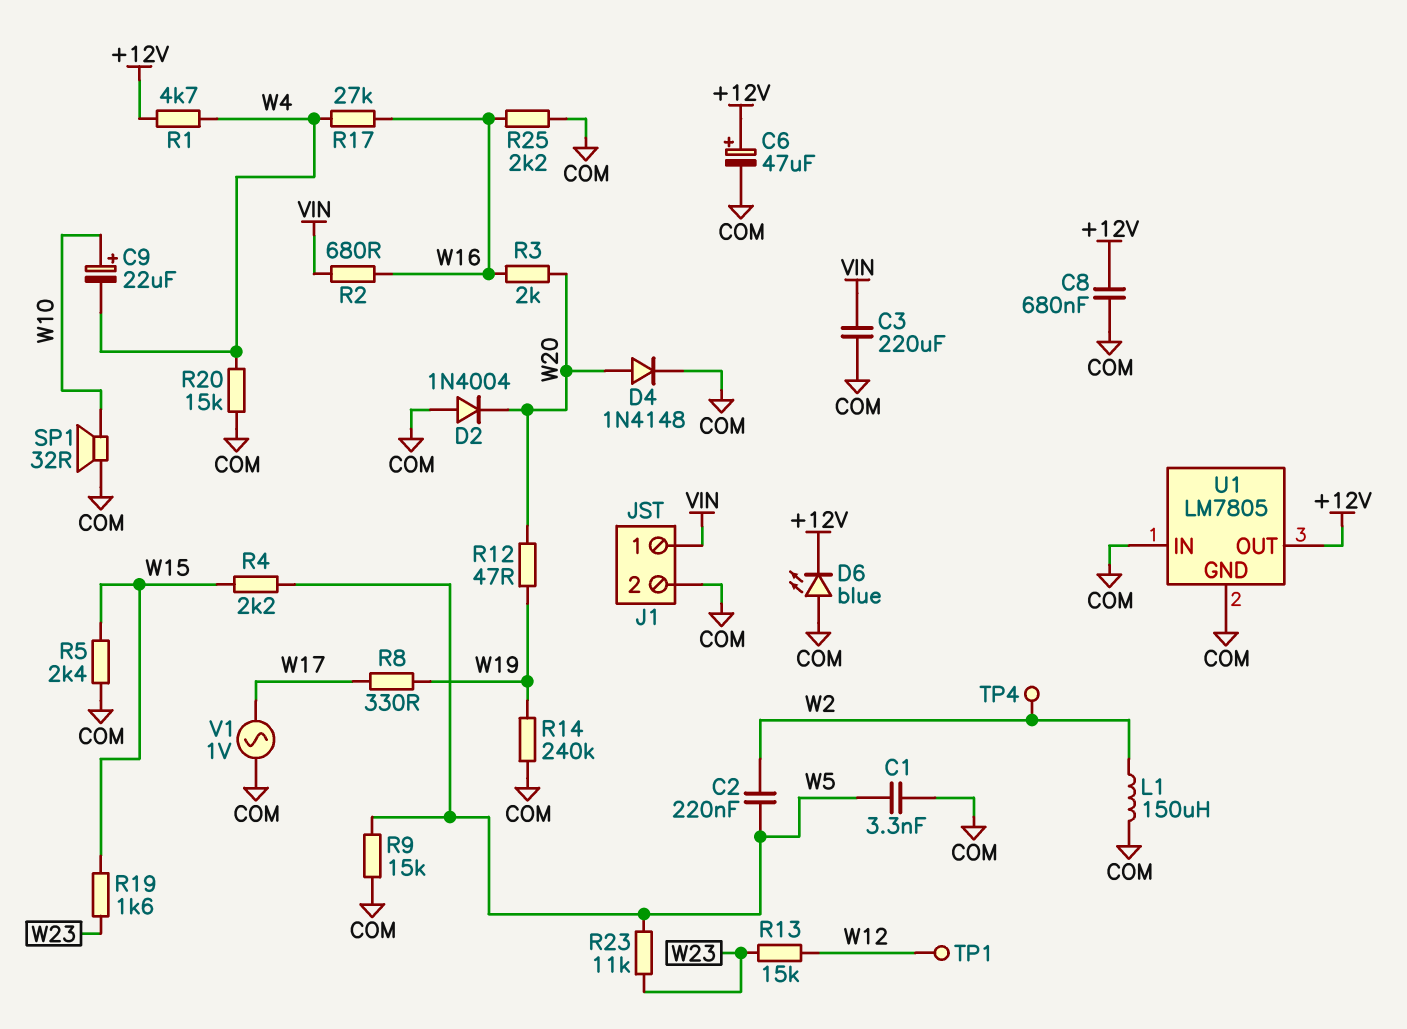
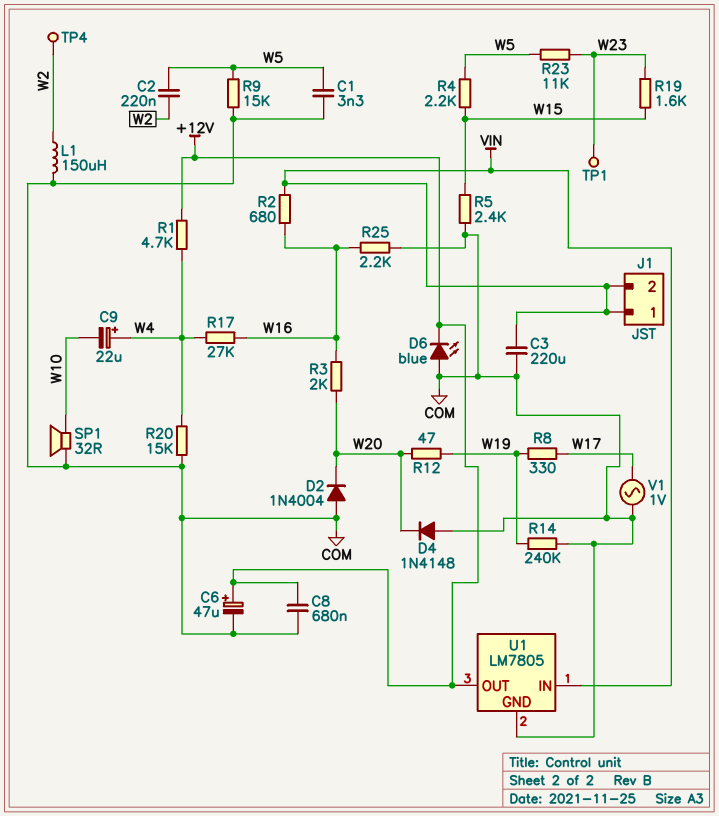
C9: 22uF (plus W10, minus W4) -> 22uF (plus W4, minus W10)
D4: diode 1N4148 (A W20, K COM) -> diode 1N4148 (A COM, K W20)
J1 pin 2: COM -> VIN
R13: 15k (W12, W23) -> none
TP1: test point (W12) -> test point (W23)
U1 pin IN: COM -> VIN

